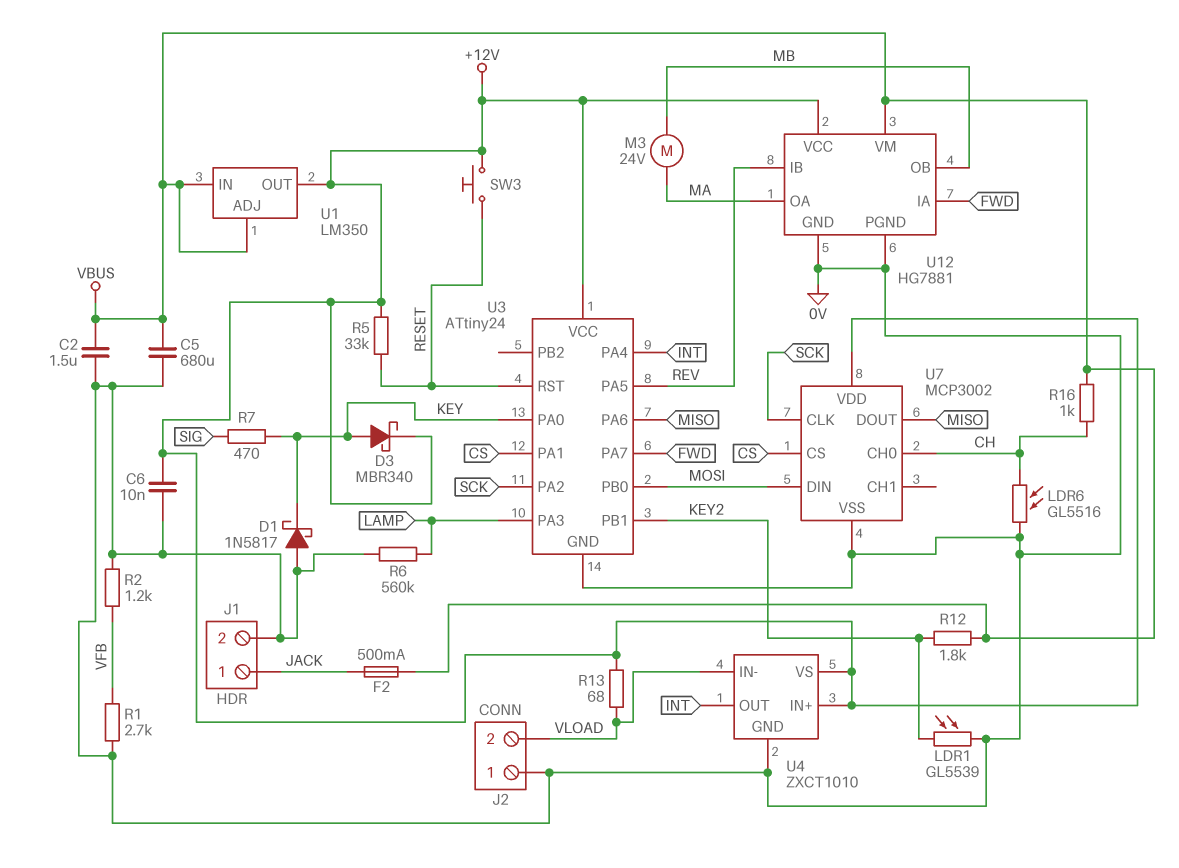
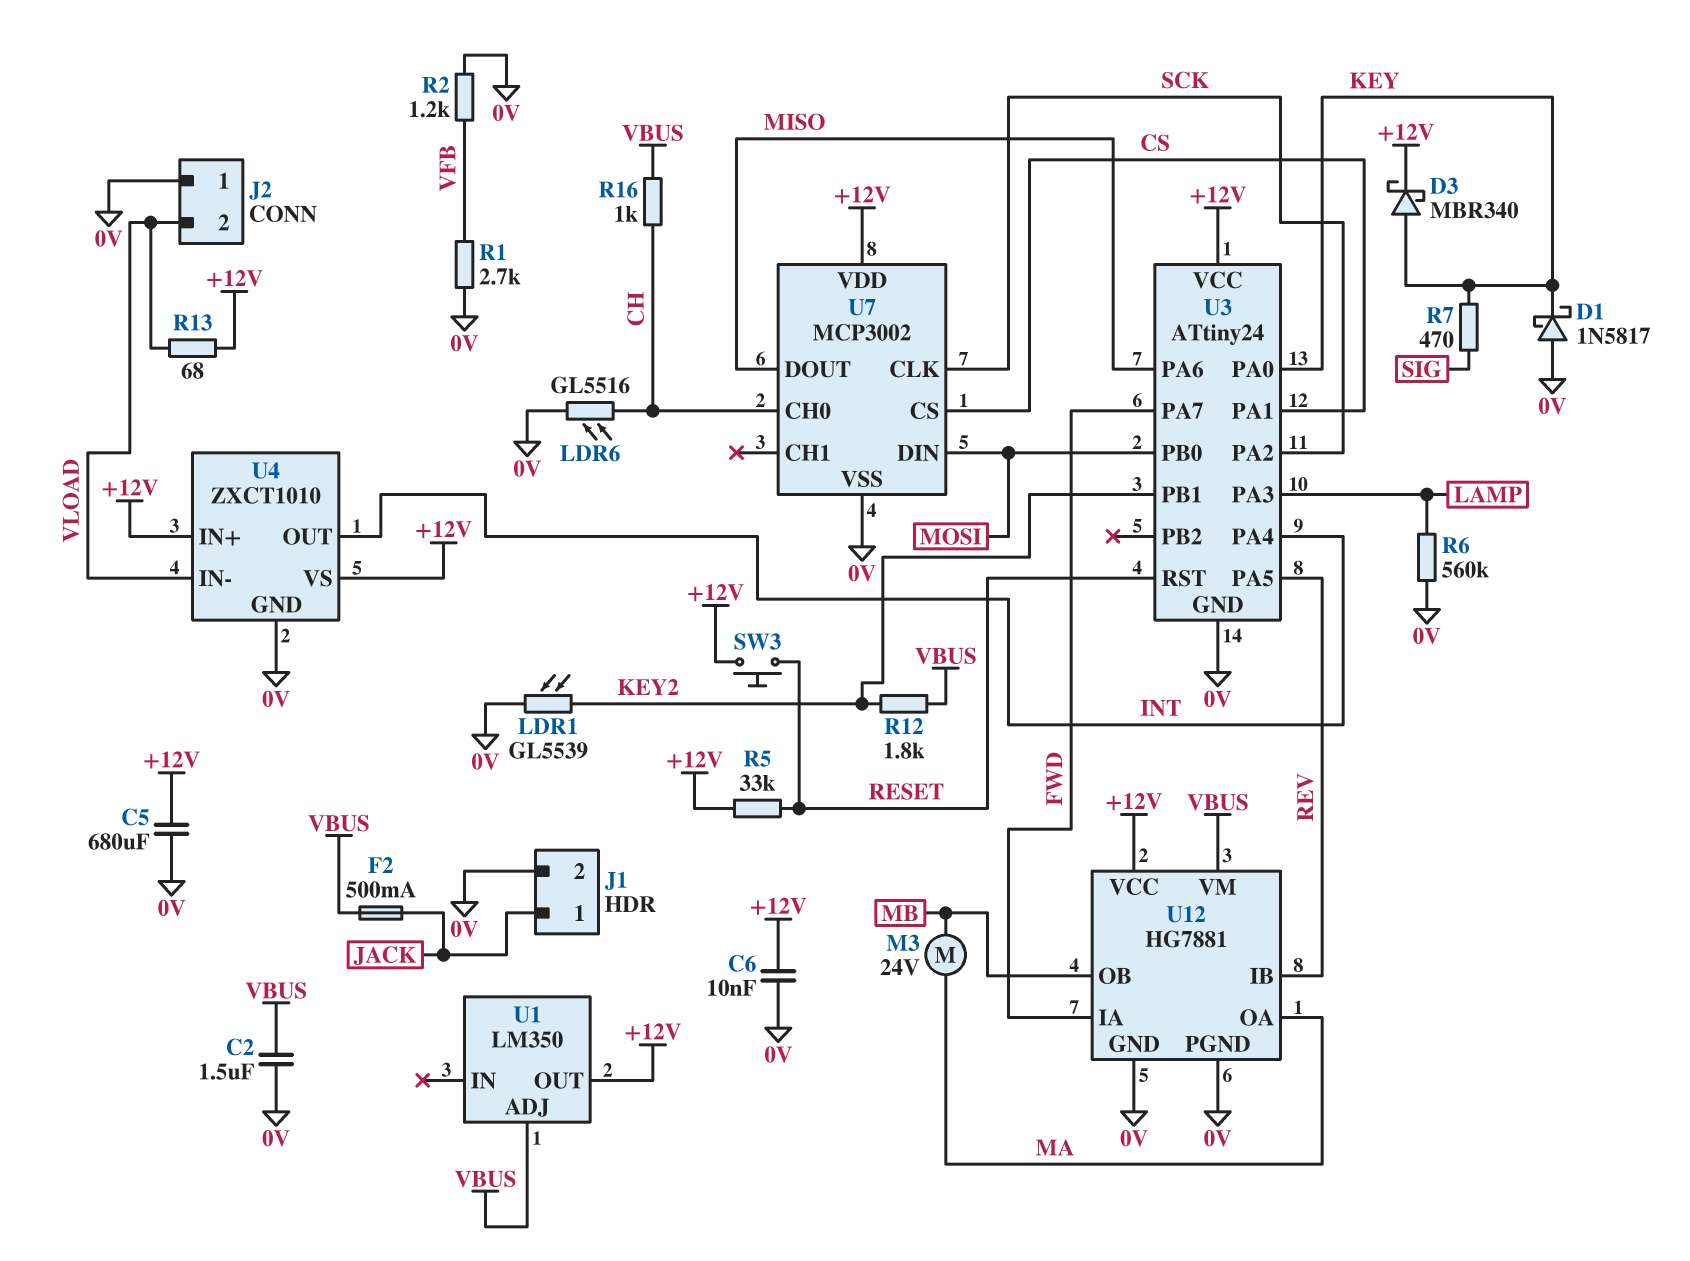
C5: 680uF (0V, VBUS) -> 680uF (+12V, 0V)
U1 pin IN: VBUS -> none

